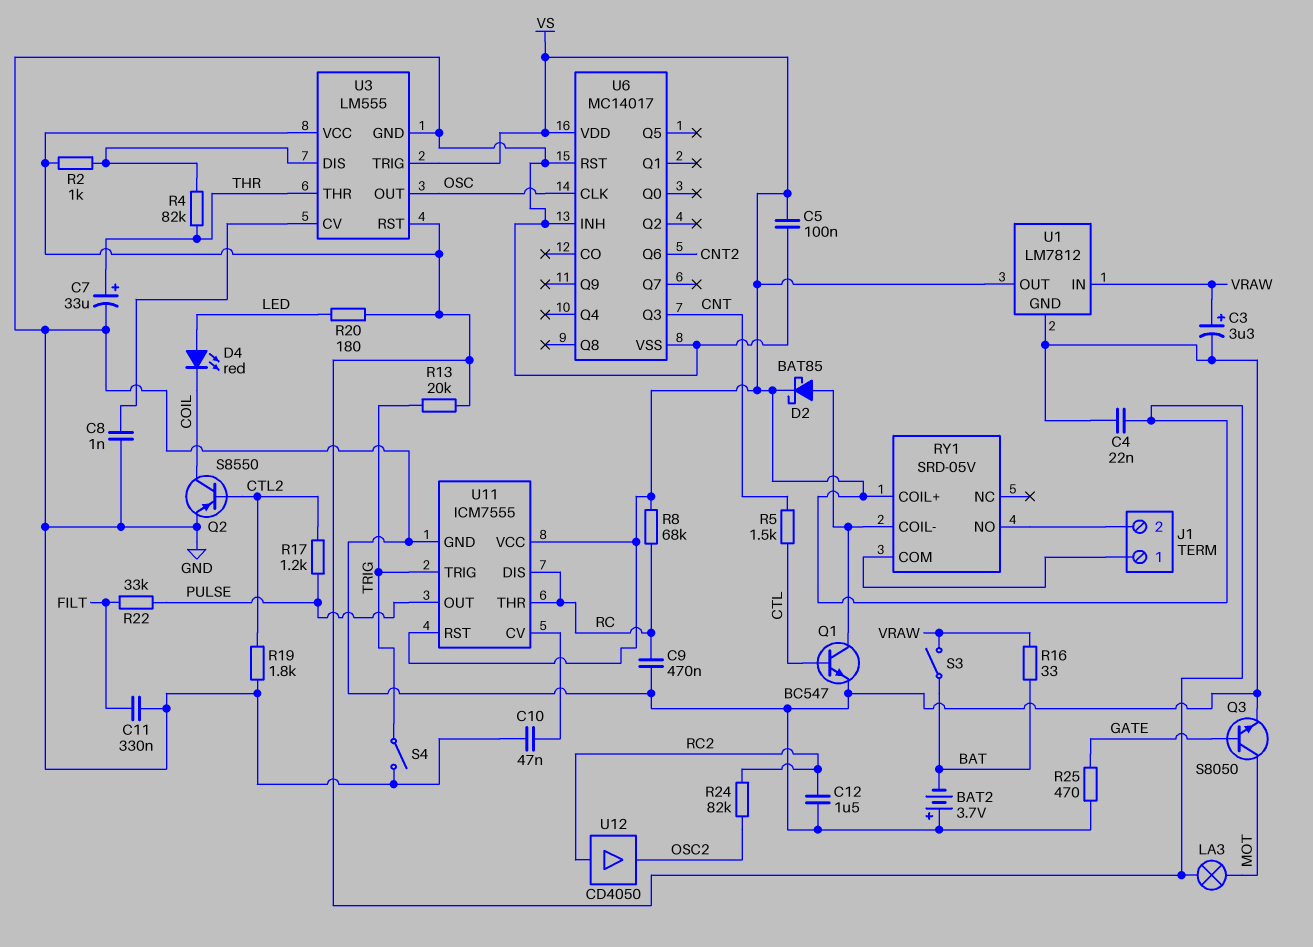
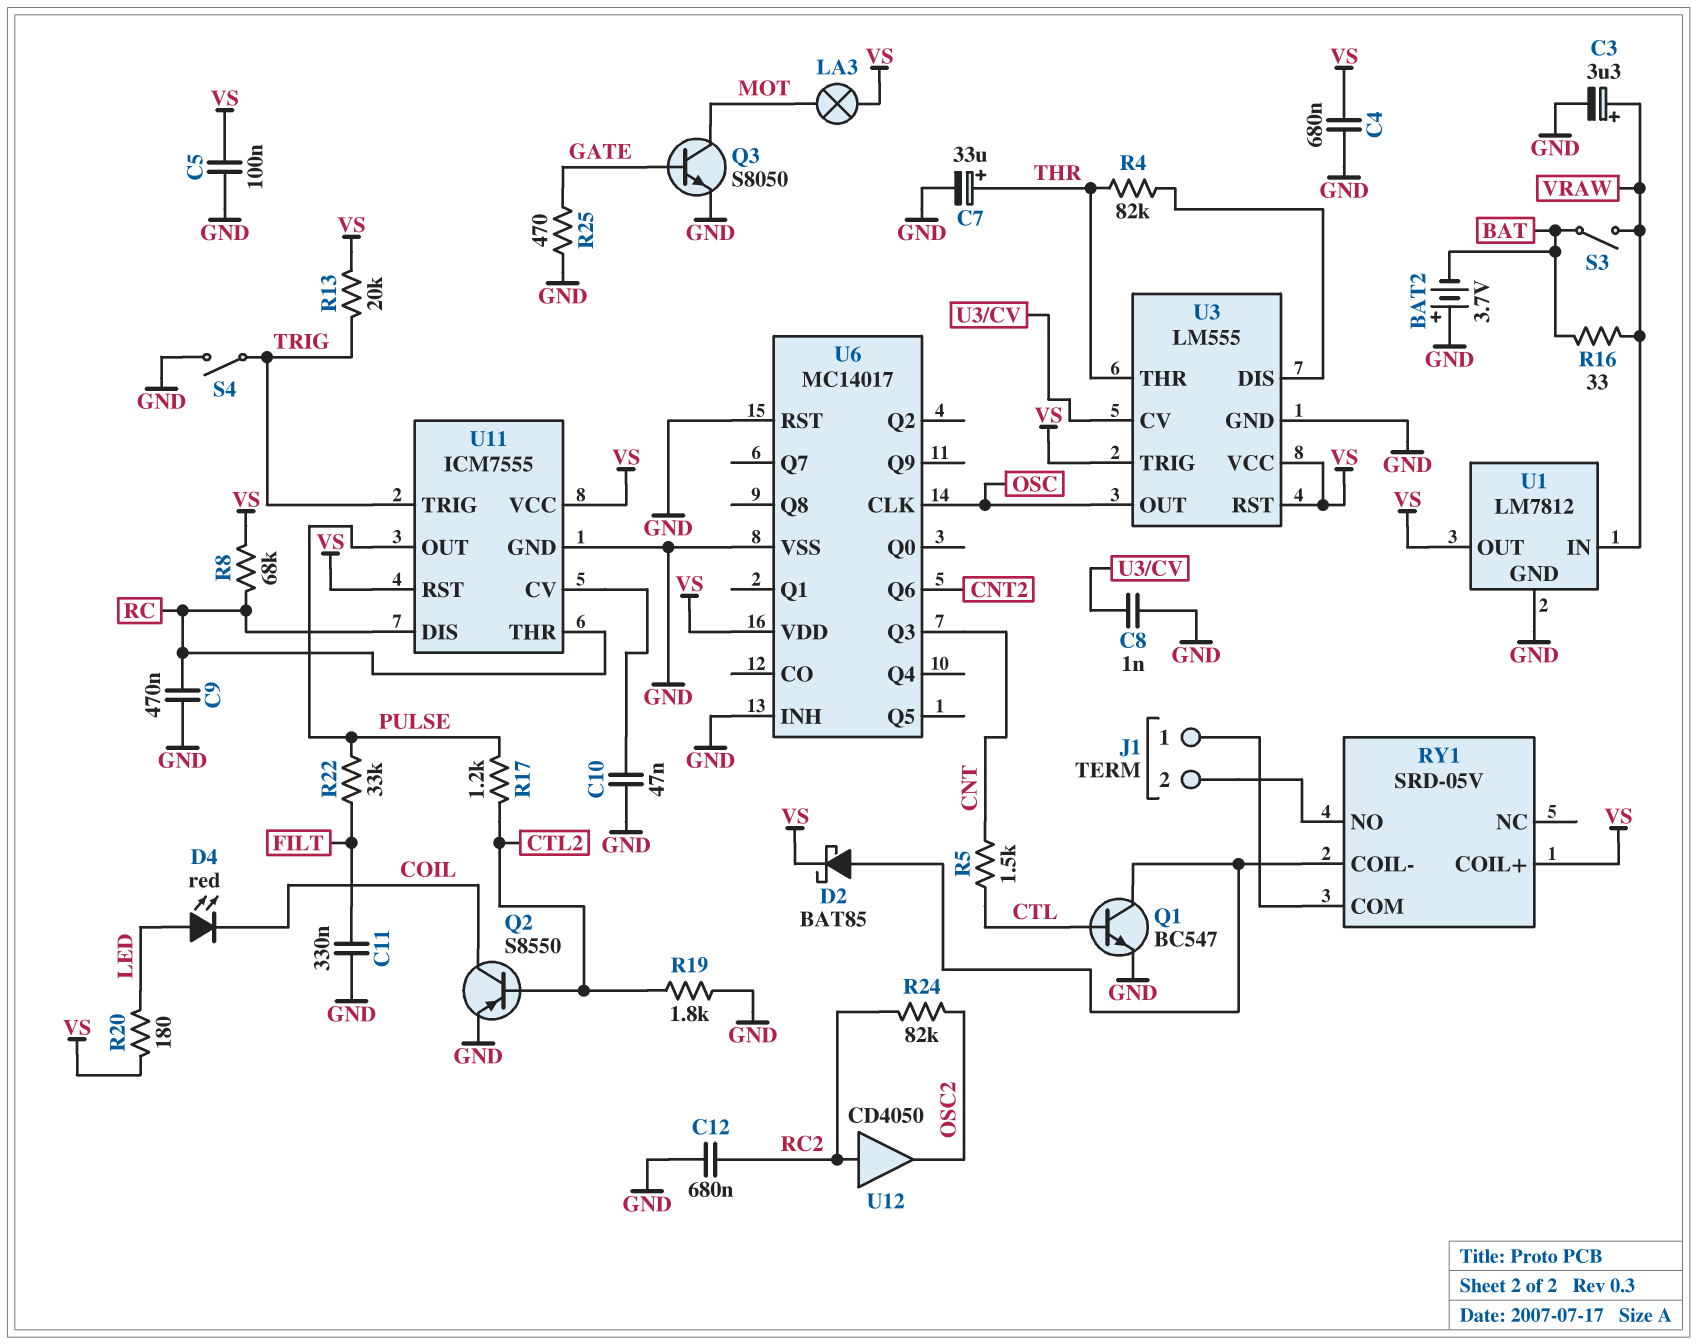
C4: 22nF (GND, VS) -> 680nF (GND, VS)
C12: 1.5uF (GND, RC2) -> 680nF (GND, RC2)
R2: 1k (U3/DIS, VS) -> none

